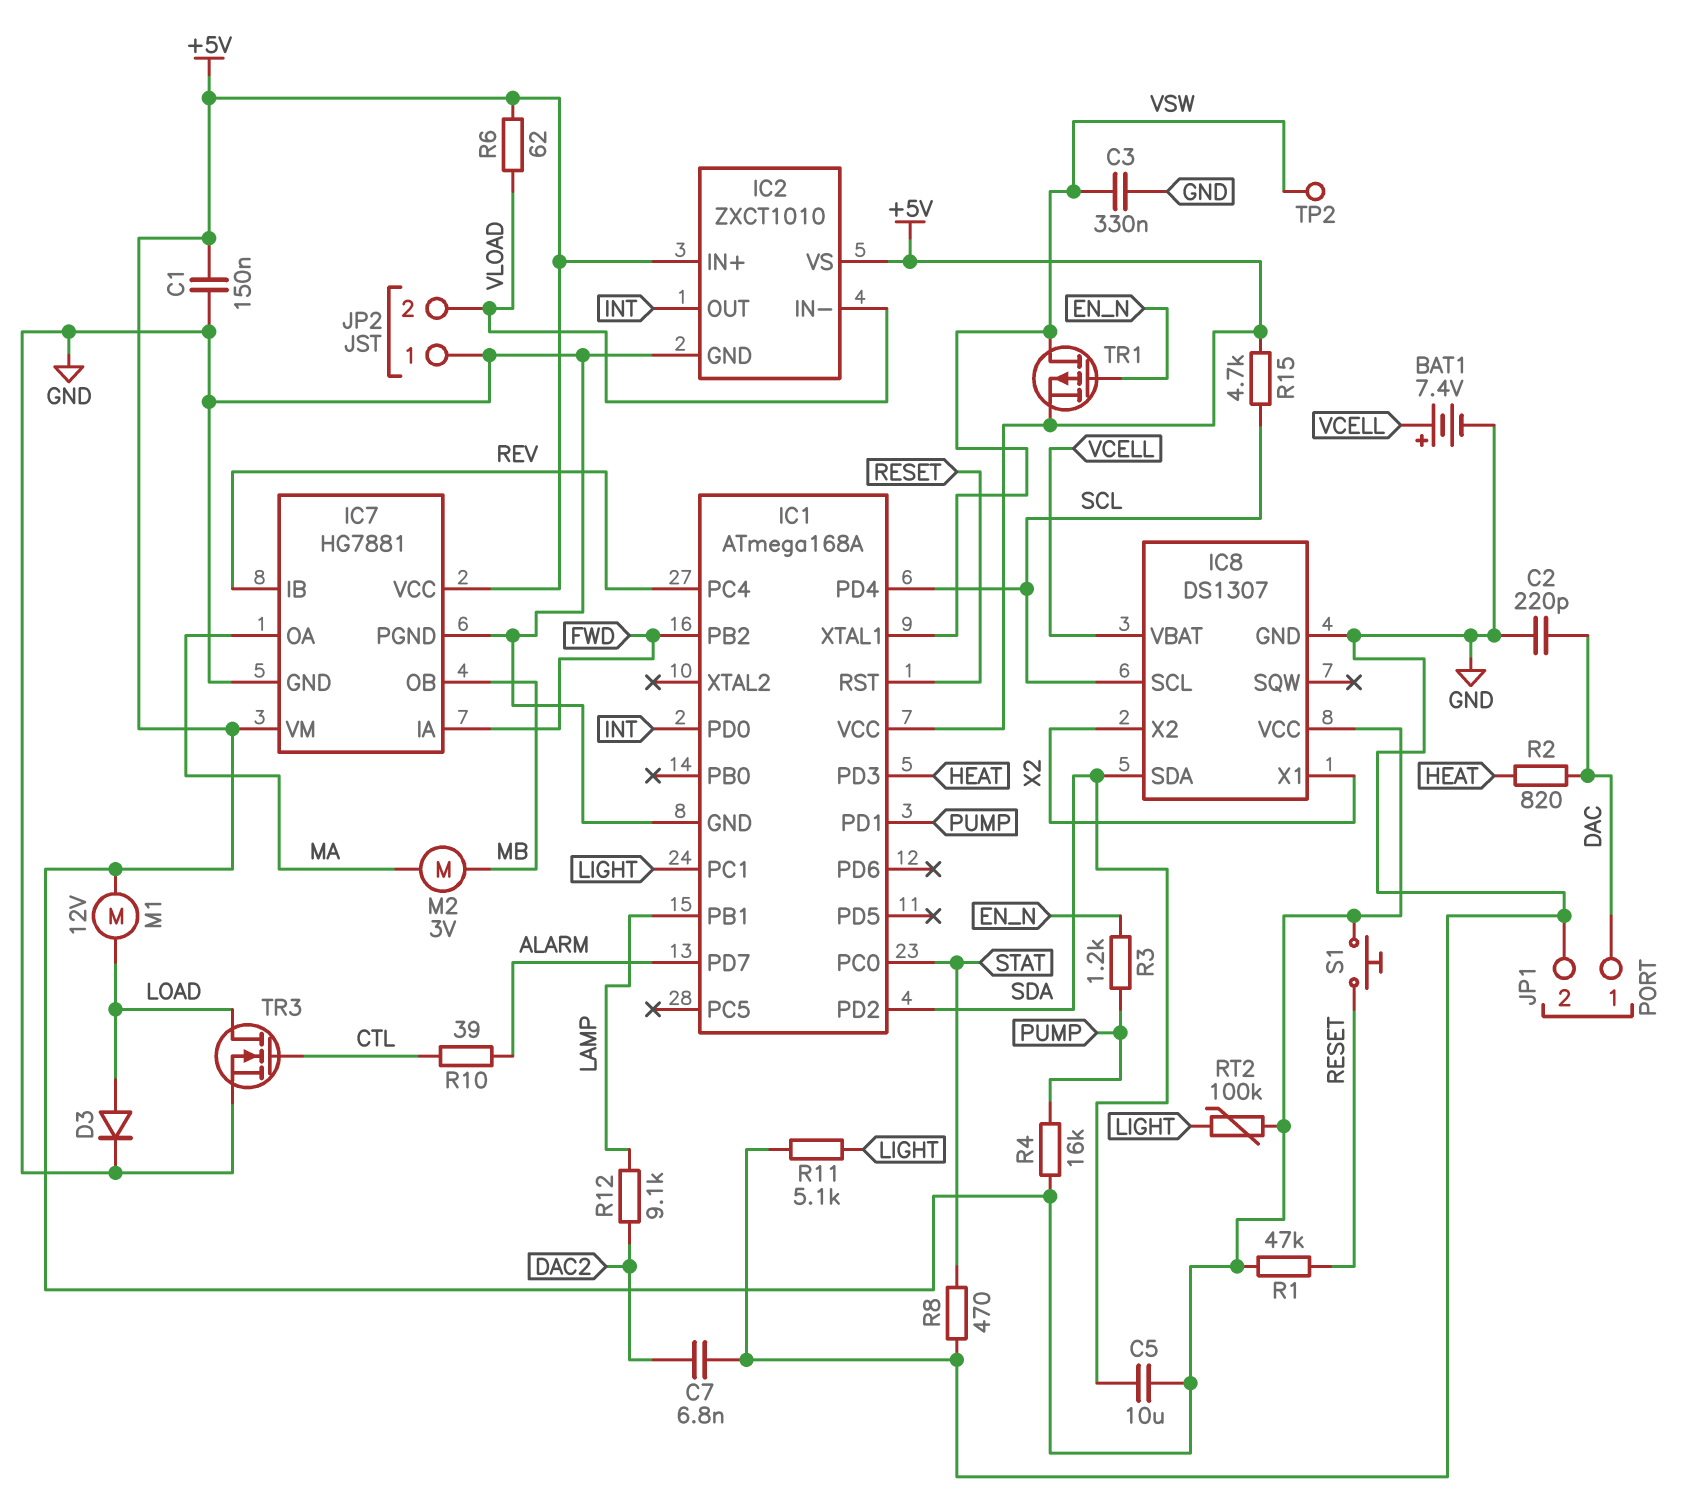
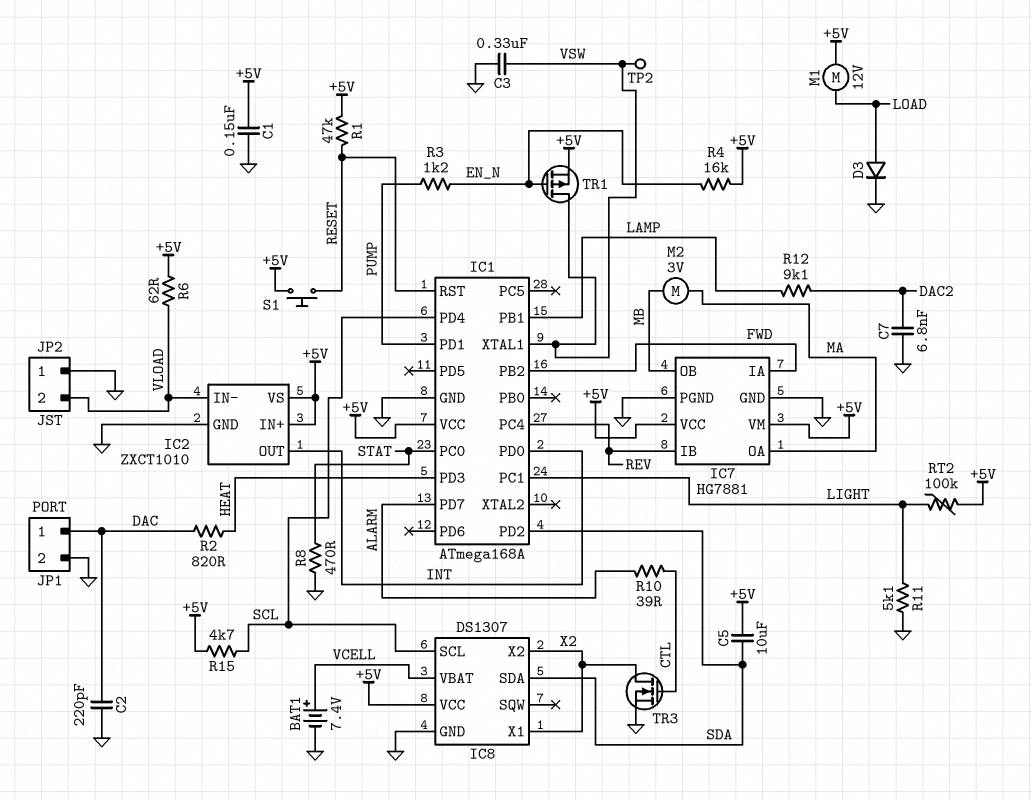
R4: 16k (+5V, PUMP) -> 16k (+5V, EN_N)
TR3: NMOS (G CTL, D LOAD, S GND) -> NMOS (G CTL, D X2, S GND)

